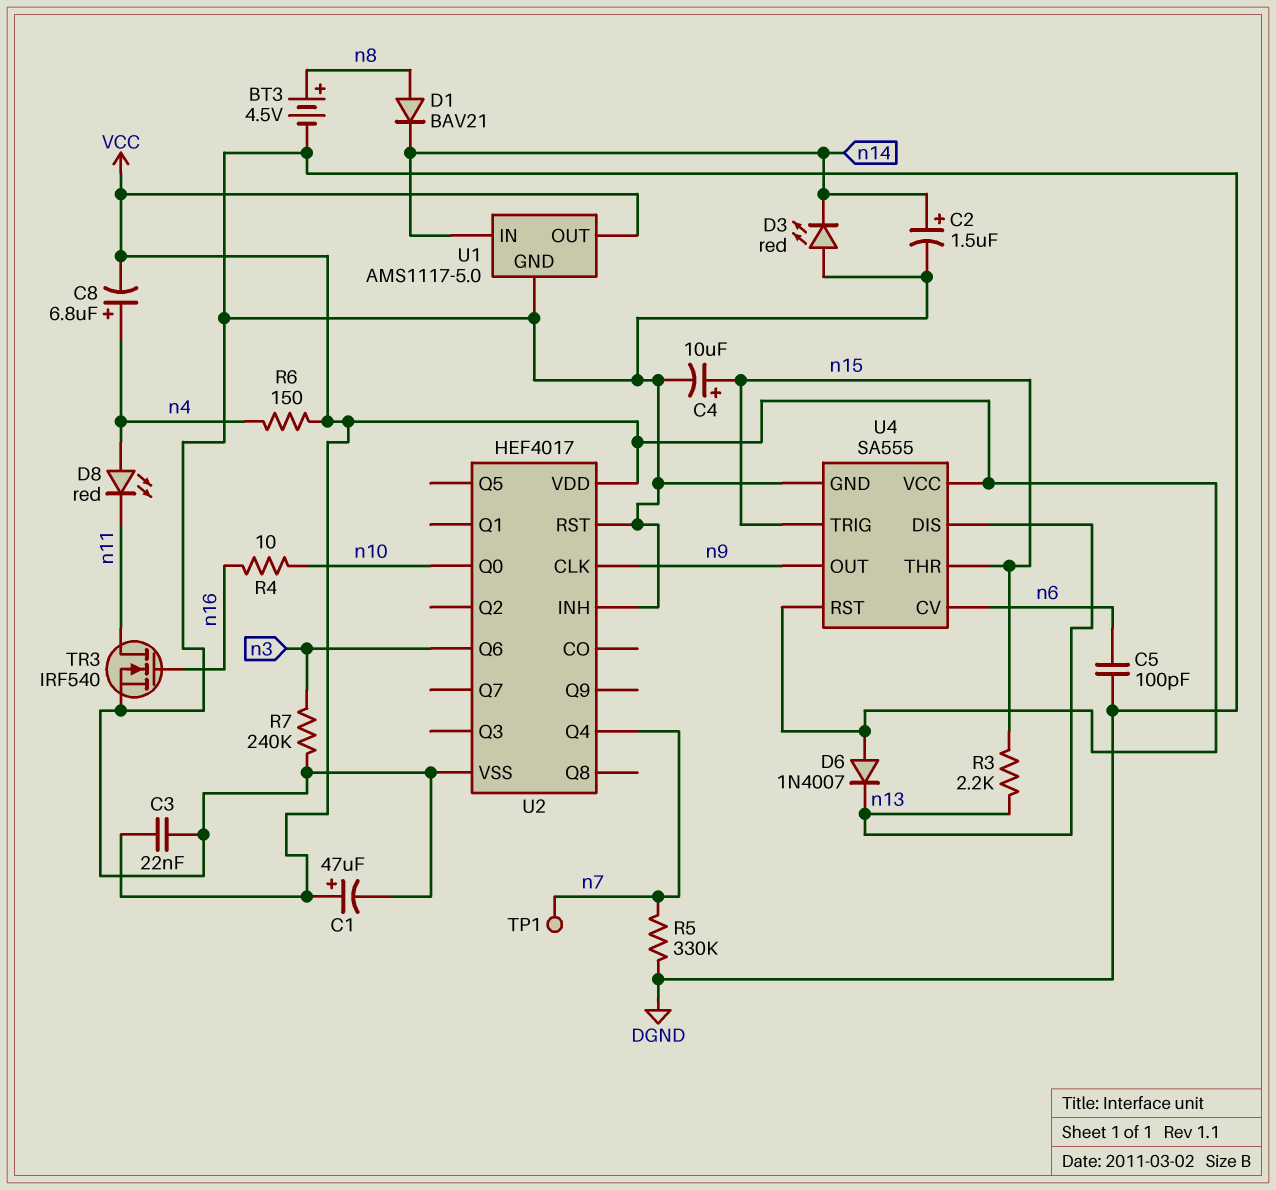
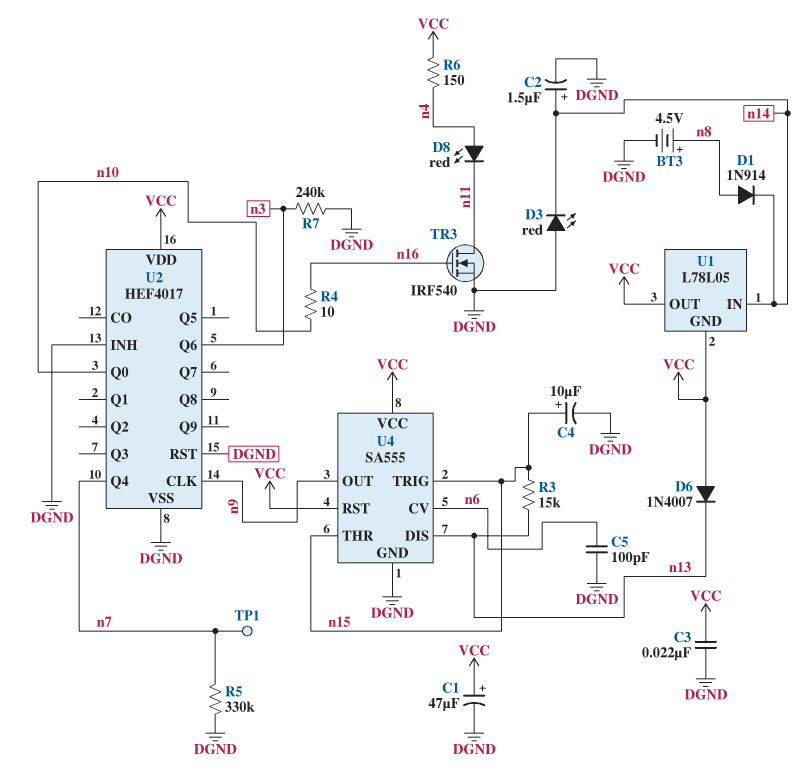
C8: 6.8uF (plus n4, minus VCC) -> none
D1: diode BAV21 (A n8, K n14) -> diode 1N914 (A n8, K n14)
R3: 2.2k (n13, n15) -> 15k (n13, n15)
U1: AMS1117-5.0 -> L78L05
U1 pin GND: DGND -> VCC

